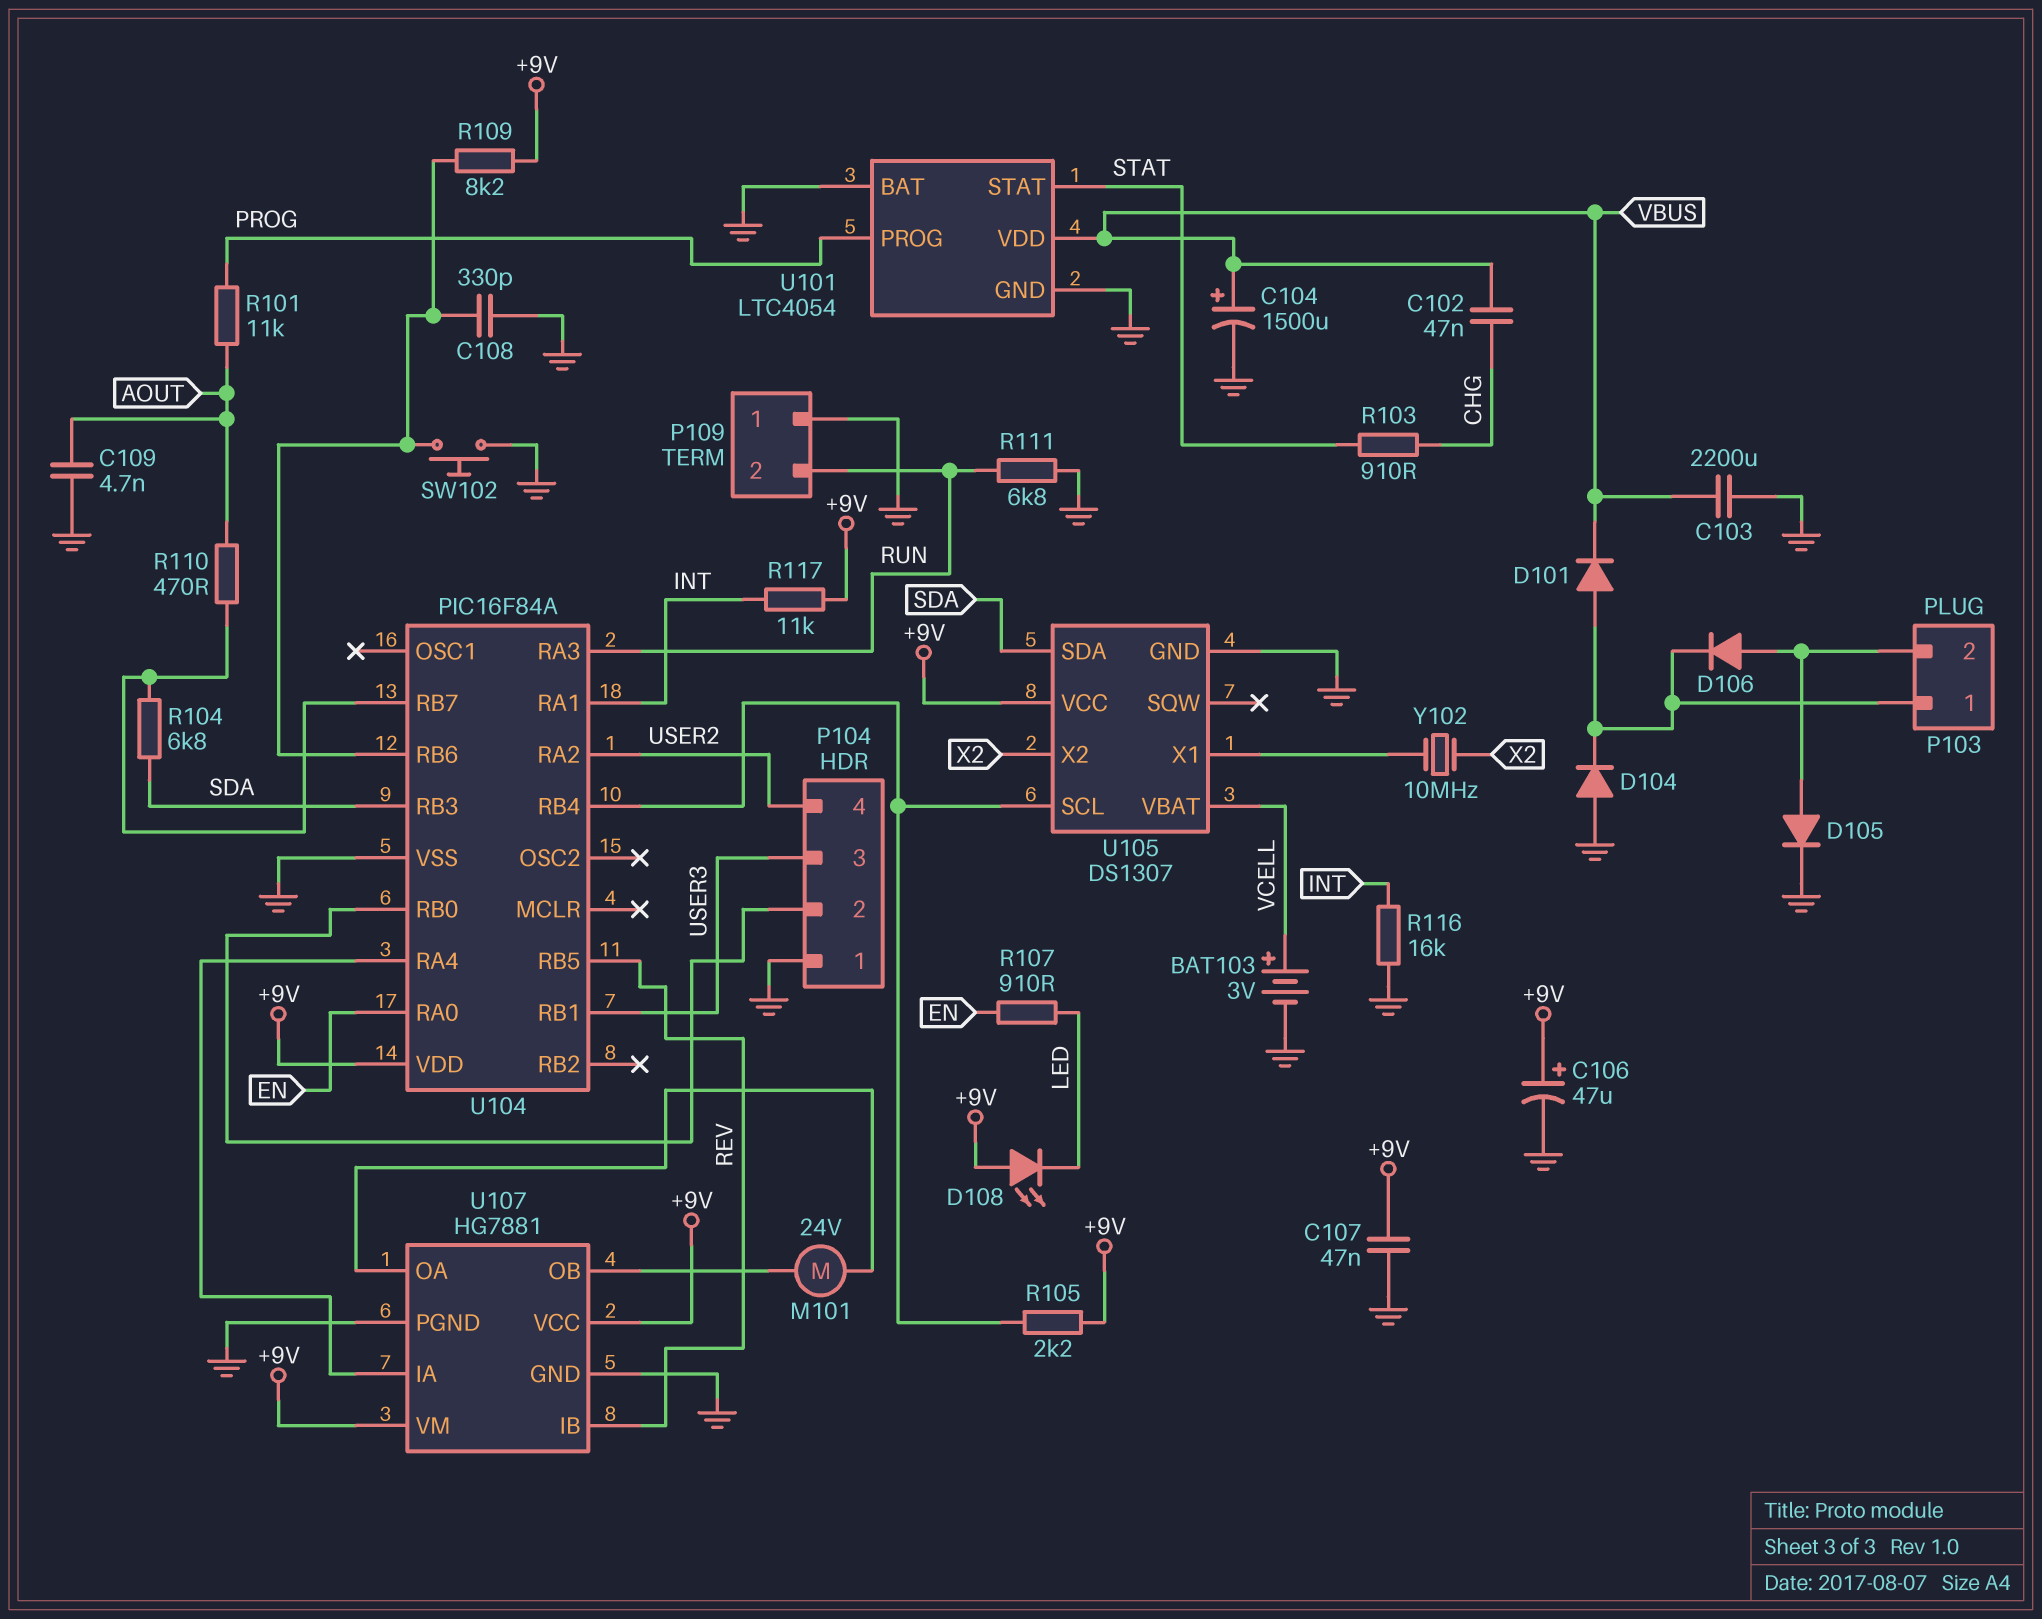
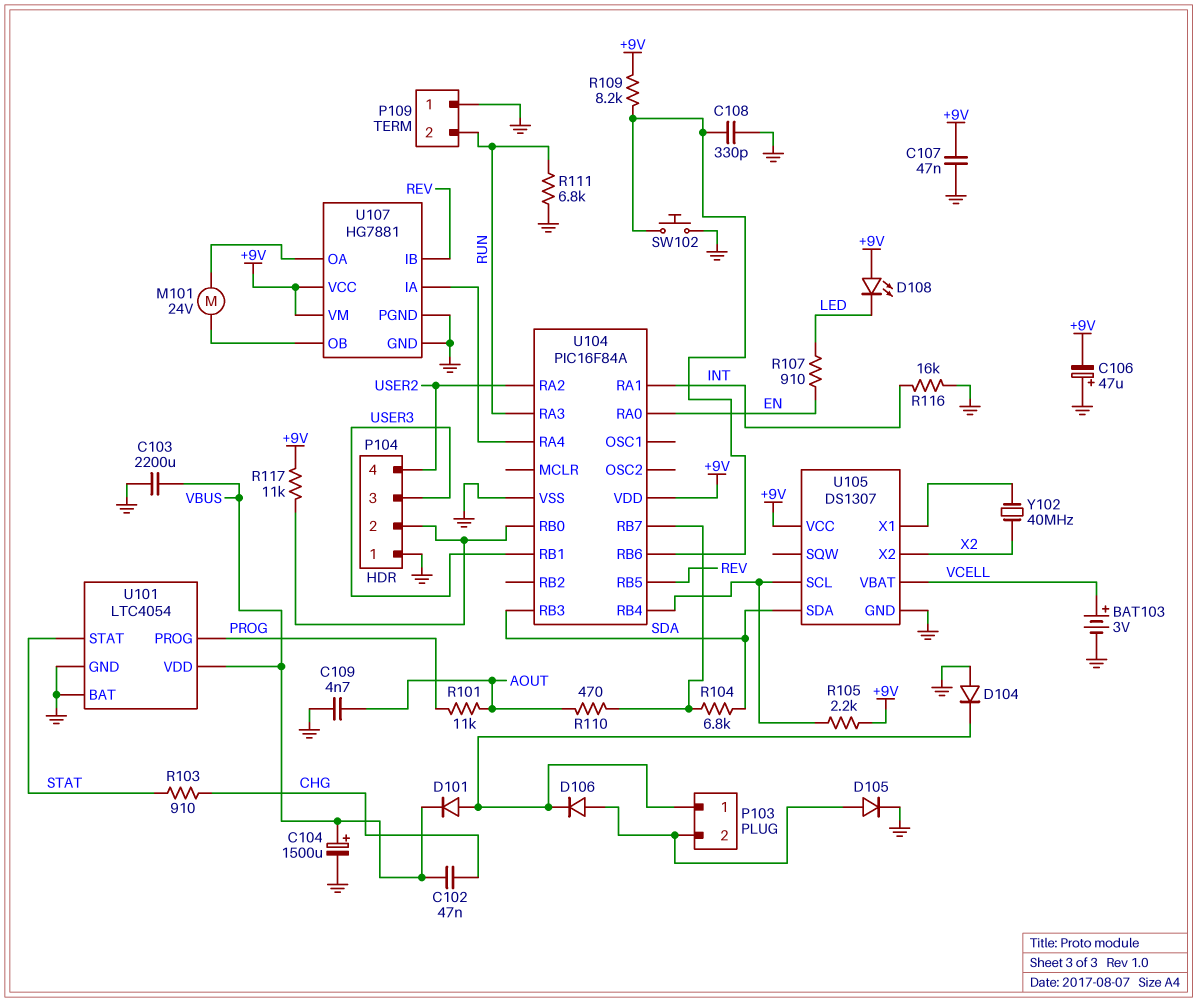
C106: 47uF (plus +9V, minus GND) -> 47uF (plus GND, minus +9V)
R117: 11k (+9V, INT) -> 11k (+9V, P104/2)
Y102: 10MHz (U105/X1, X2) -> 40MHz (U105/X1, X2)

